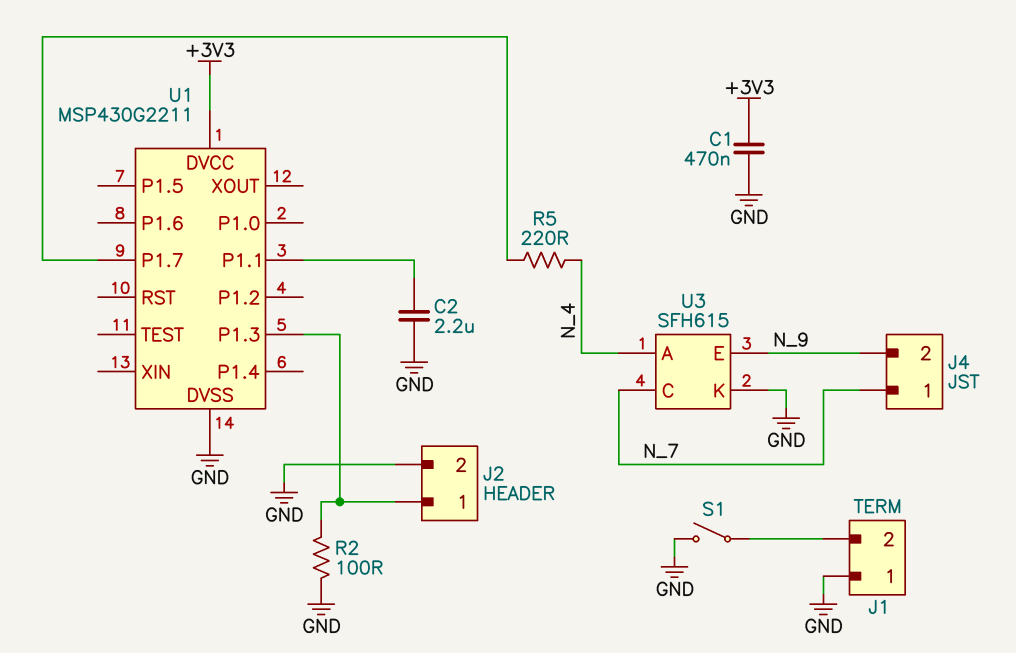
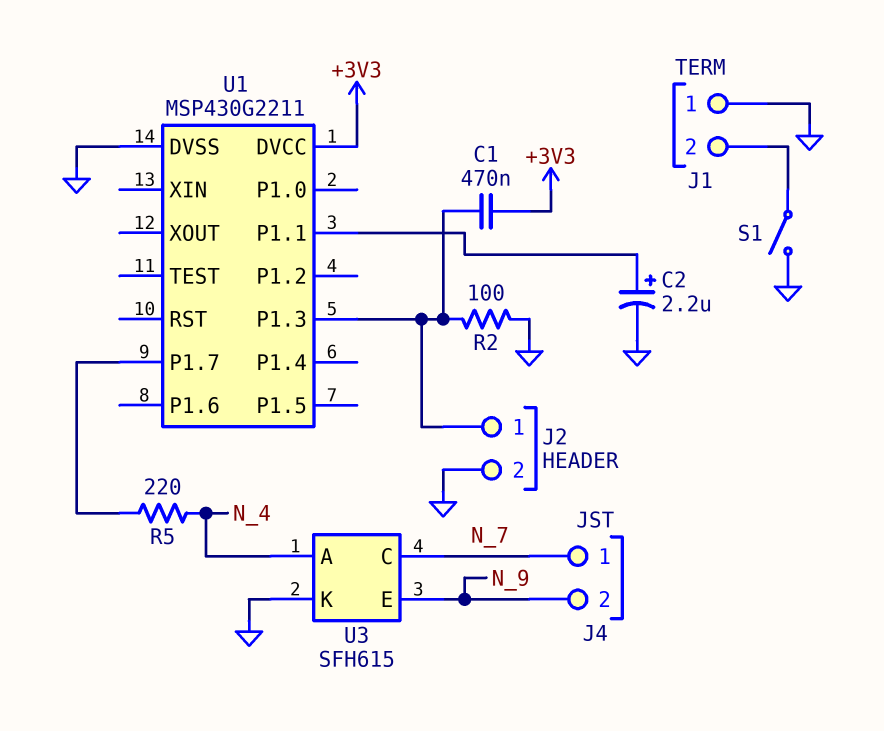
C1: 470nF (+3V3, GND) -> 470nF (+3V3, J2/1)
C2: 2.2uF (GND, U1/P1.1) -> 2.2uF (plus U1/P1.1, minus GND)

